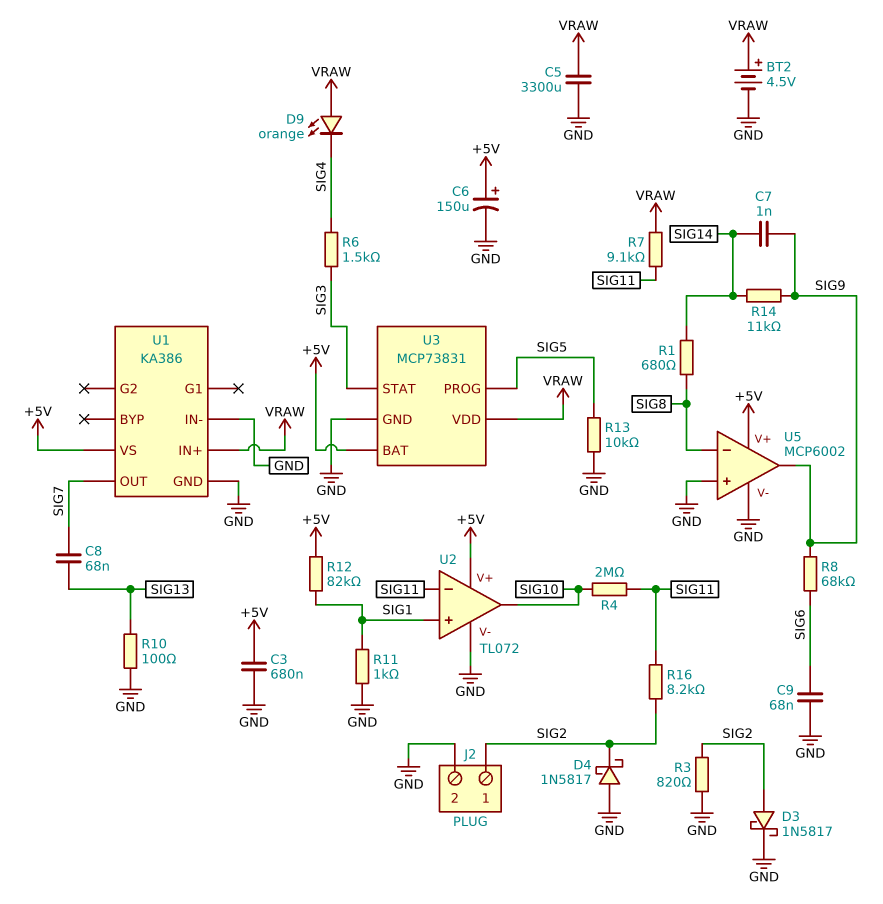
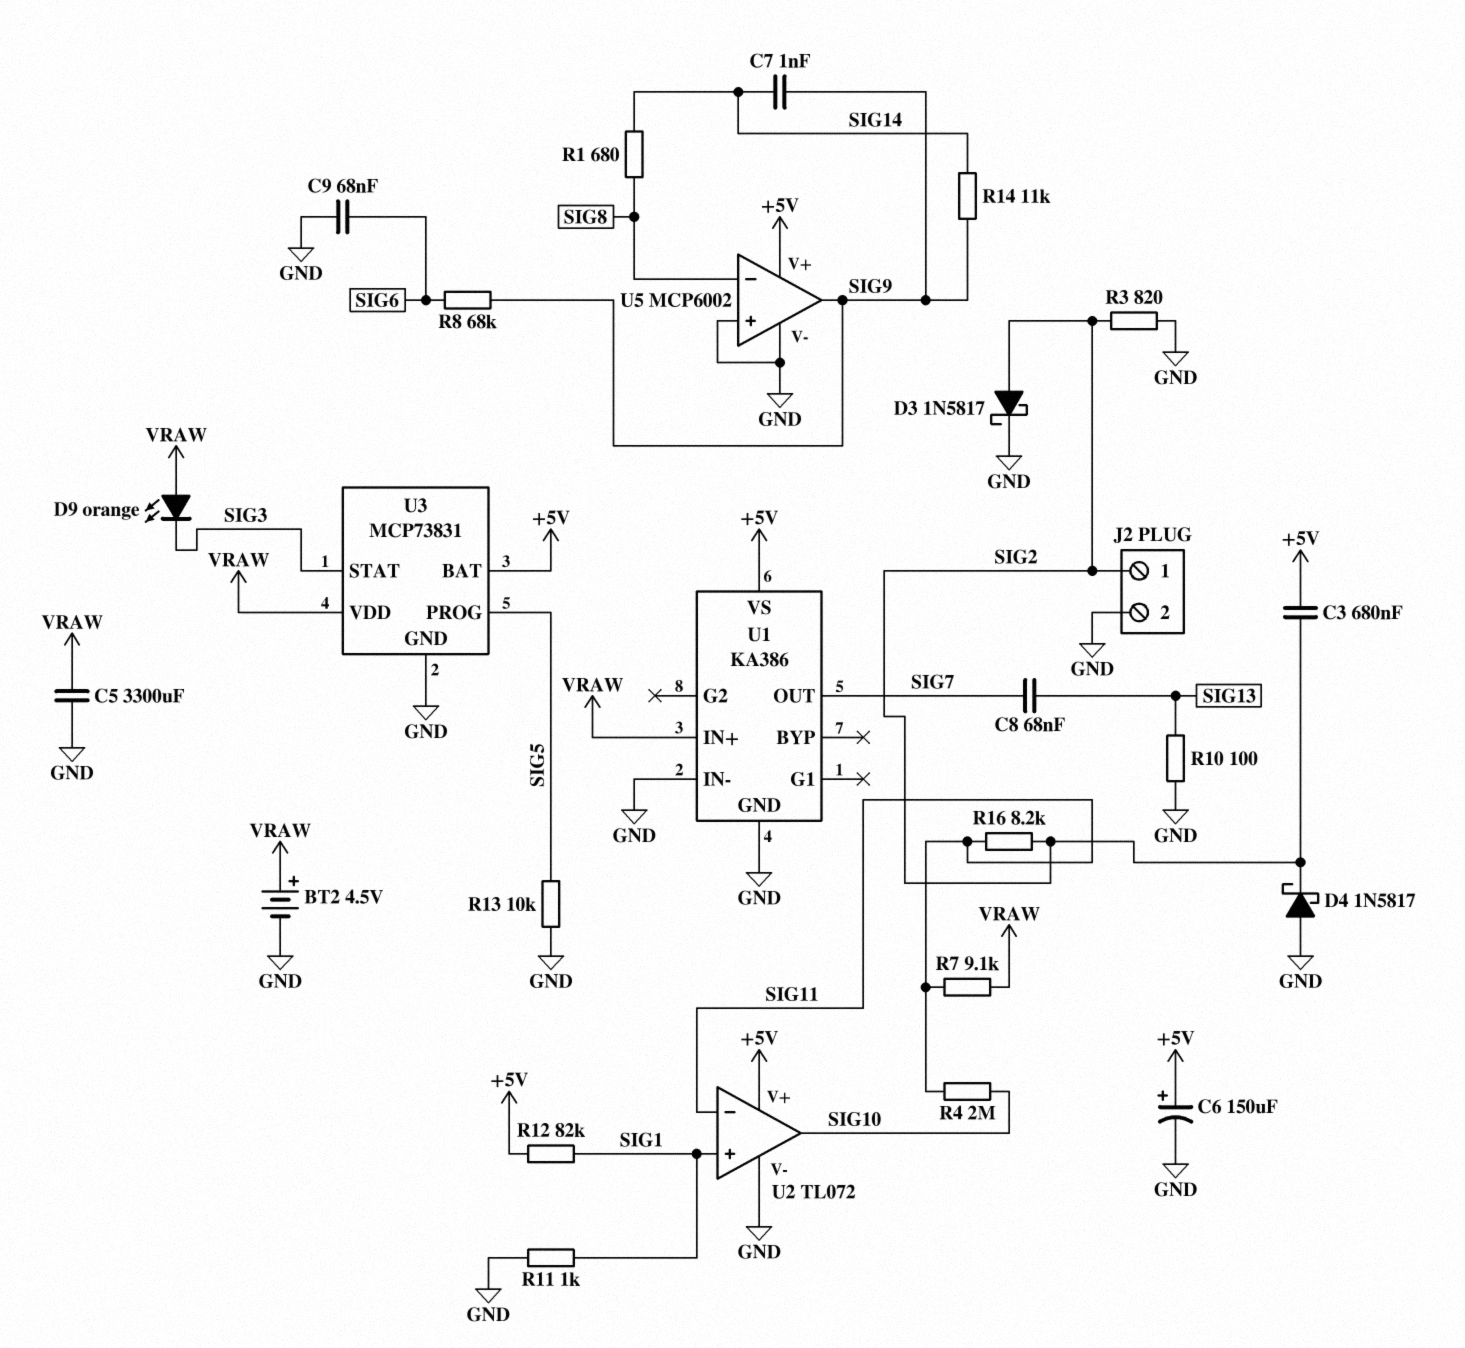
C3: 680nF (+5V, GND) -> 680nF (+5V, SIG2)
D9: LED orange (A VRAW, K SIG4) -> LED orange (A VRAW, K SIG3)
R6: 1.5k (SIG3, SIG4) -> none

